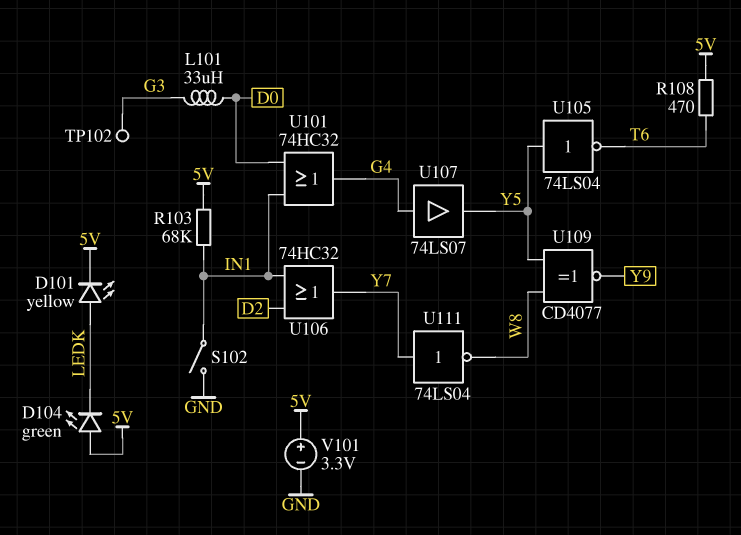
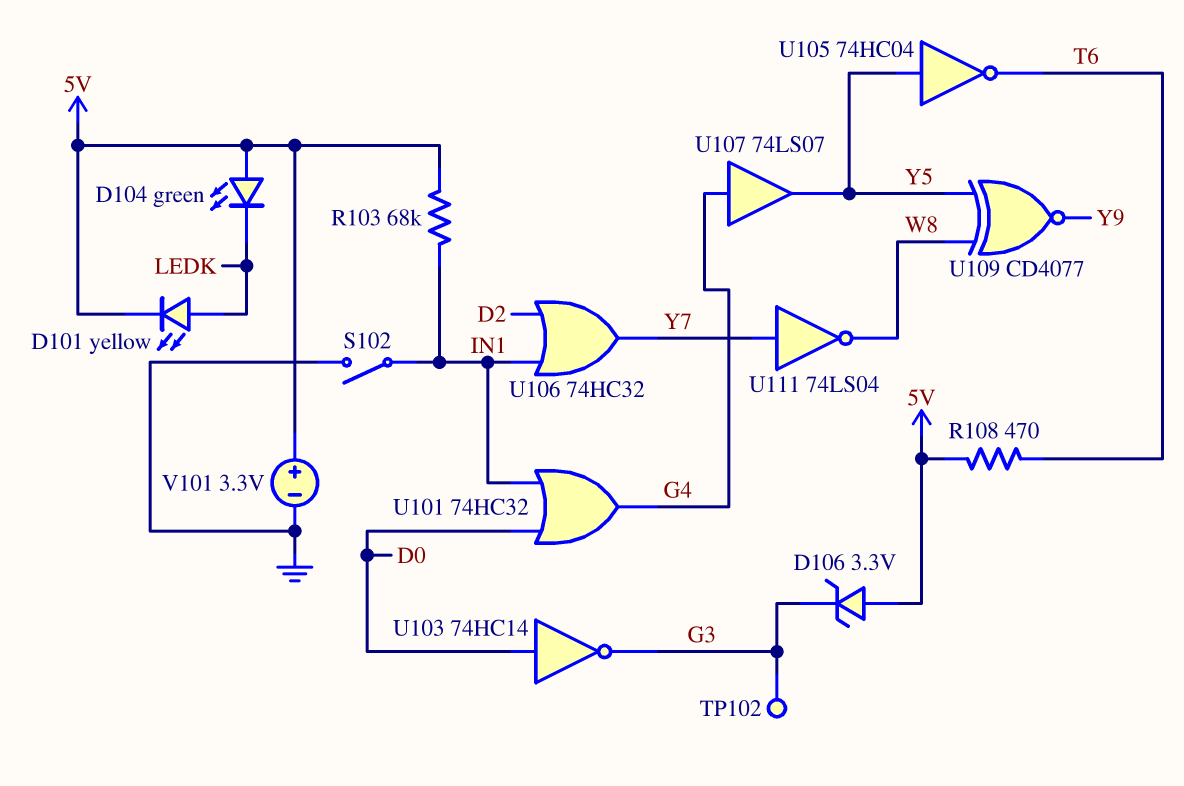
D106: none -> zener 3.3V (A 5V, K G3)
L101: 33uH (D0, G3) -> none
U103: none -> NOT 74HC14 (in D0, out G3)
U105: NOT 74LS04 (in Y5, out T6) -> NOT 74HC04 (in Y5, out T6)

